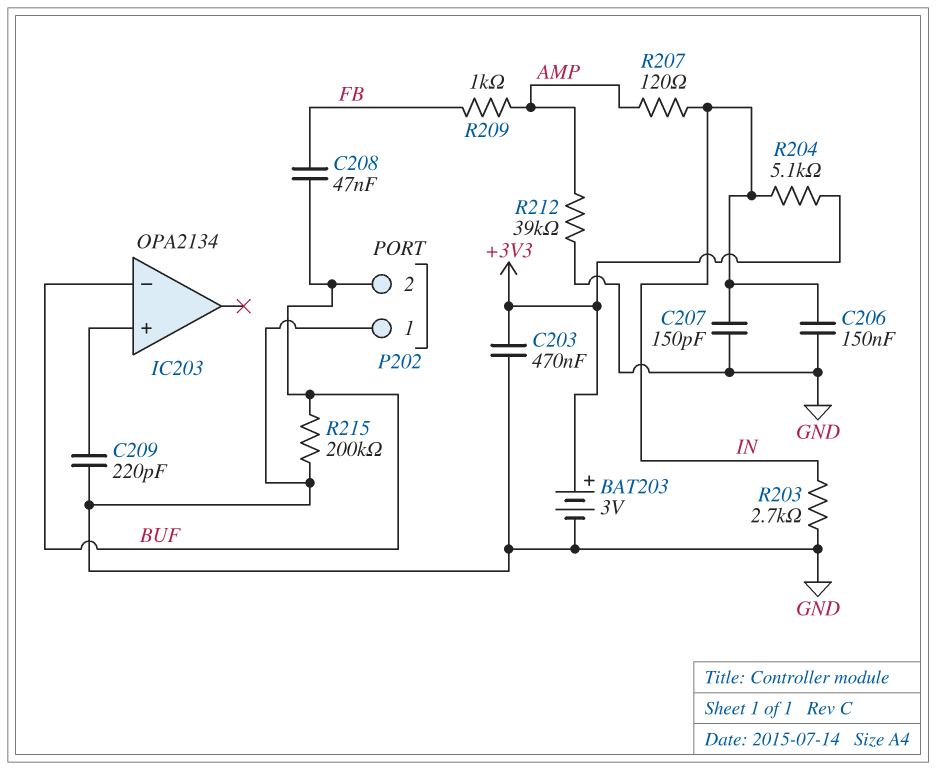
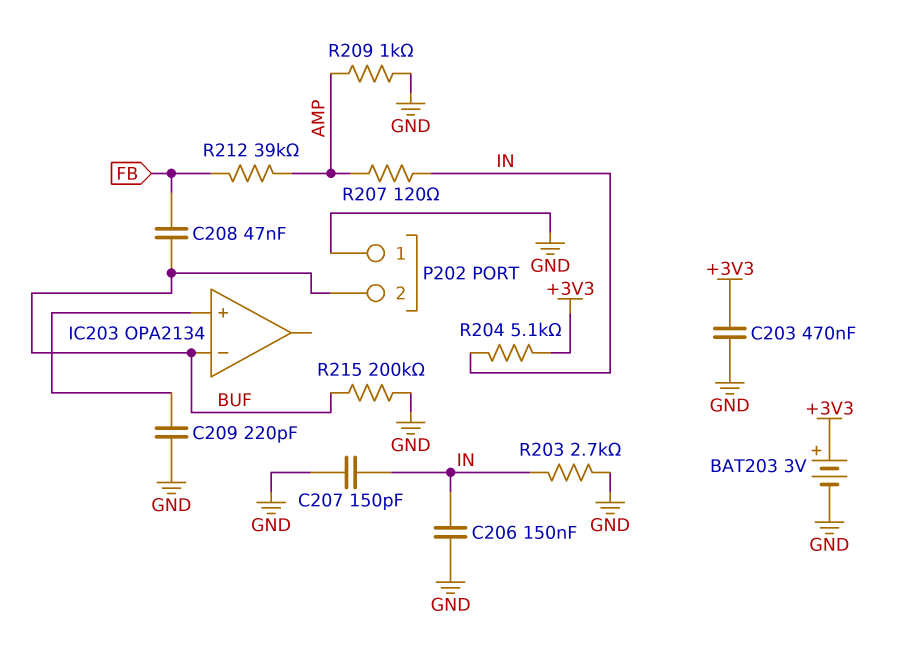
R209: 1k (AMP, FB) -> 1k (AMP, GND)
R212: 39k (AMP, GND) -> 39k (AMP, FB)

